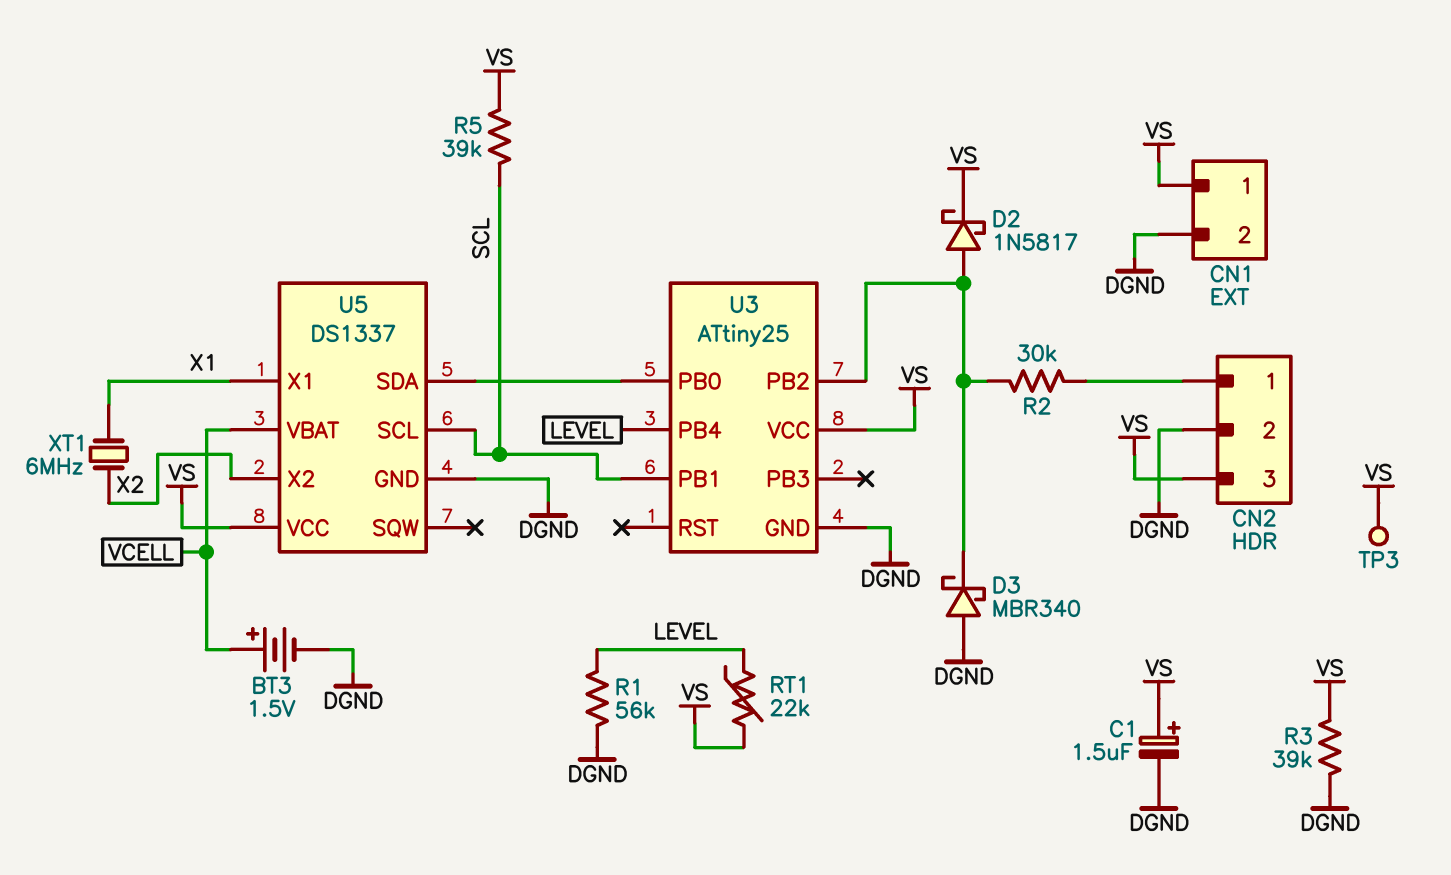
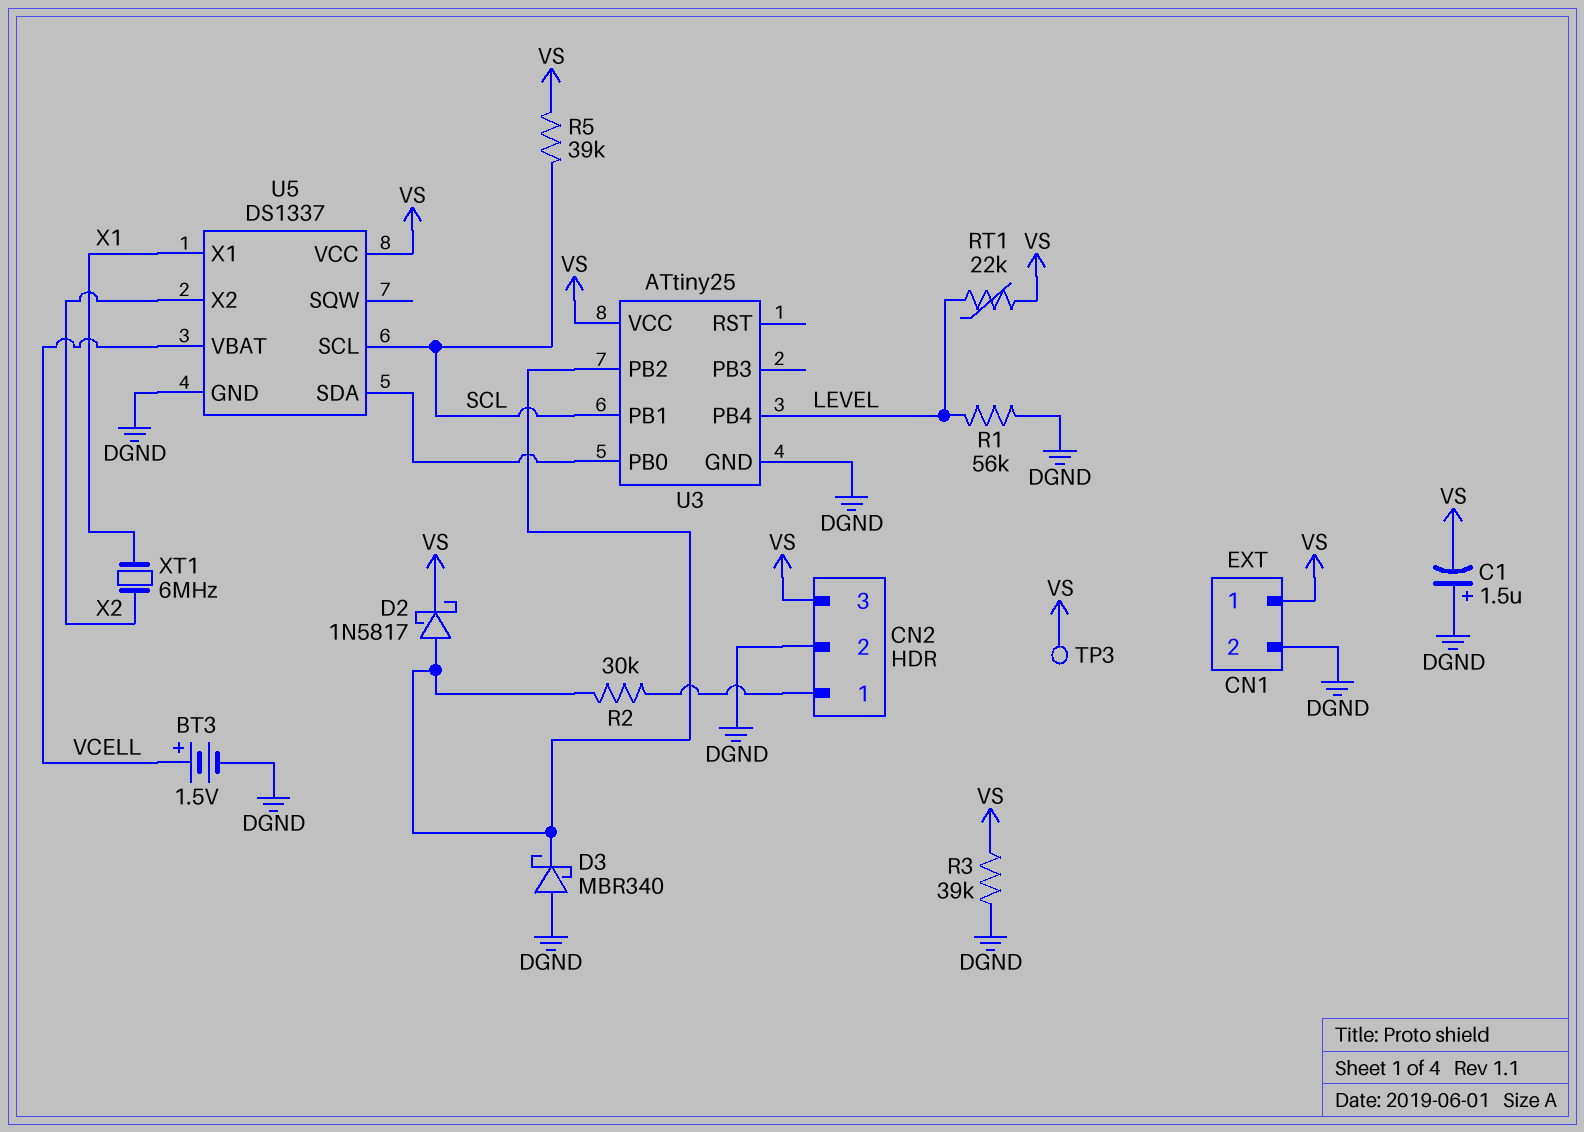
C1: 1.5uF (plus VS, minus DGND) -> 1.5uF (plus DGND, minus VS)

